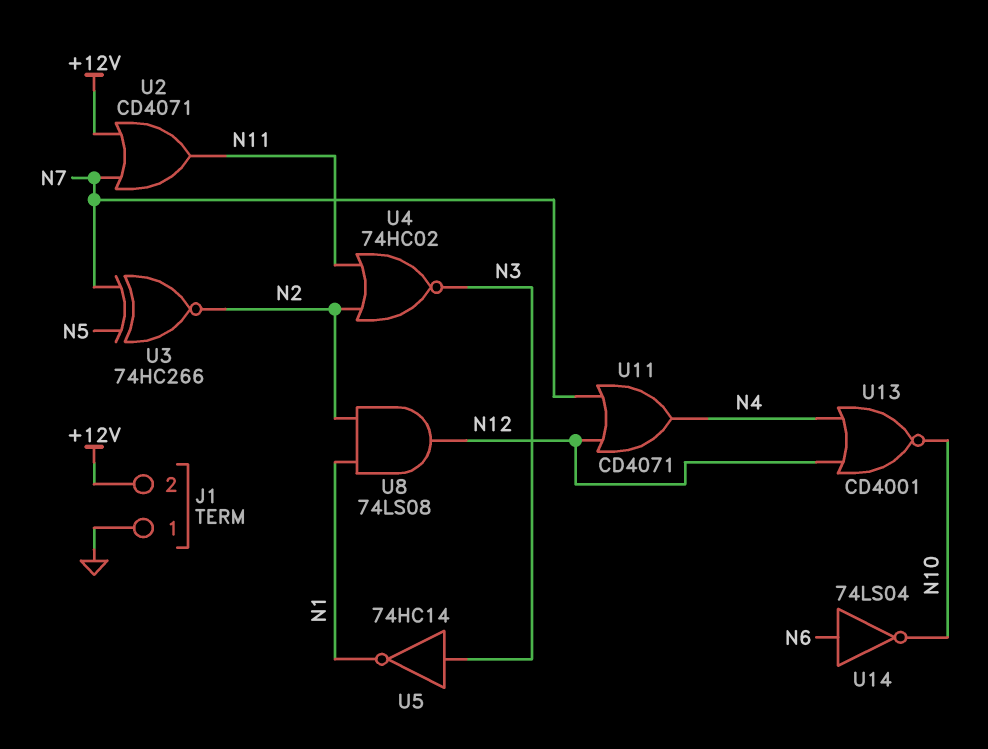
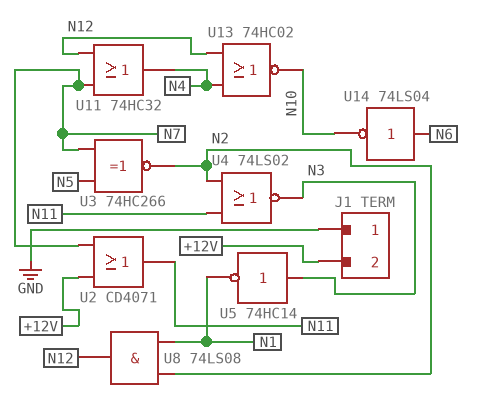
U4: NOR 74HC02 (in N2, in N11, out N3) -> NOR 74LS02 (in N2, in N11, out N3)
U11: OR CD4071 (in N7, in N12, out N4) -> OR 74HC32 (in N7, in N12, out N4)
U13: NOR CD4001 (in N4, in N12, out N10) -> NOR 74HC02 (in N4, in N12, out N10)

